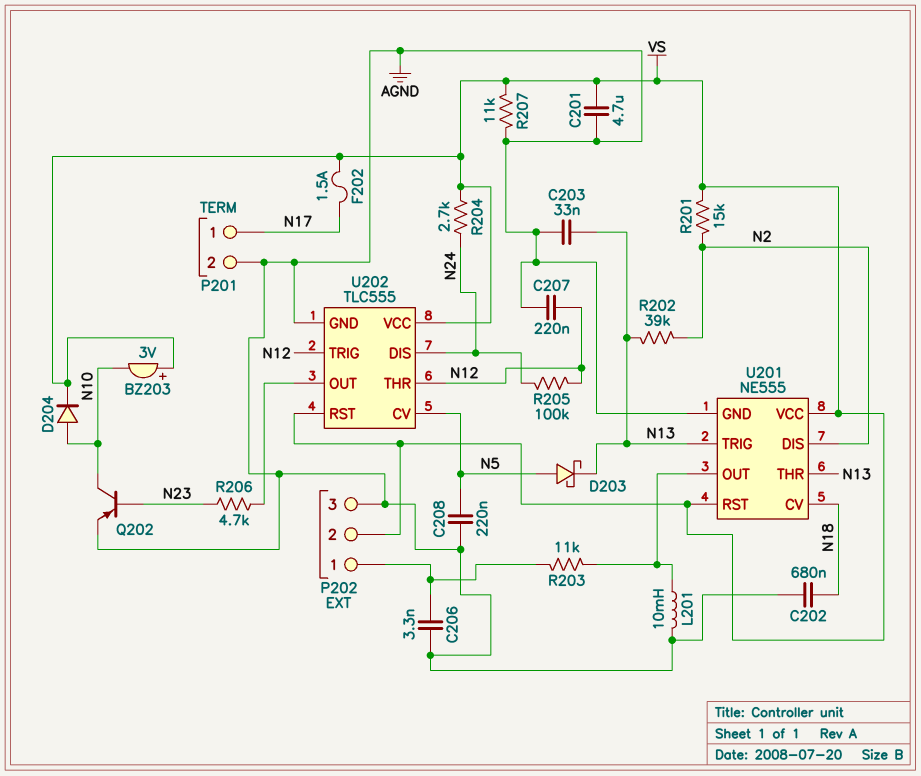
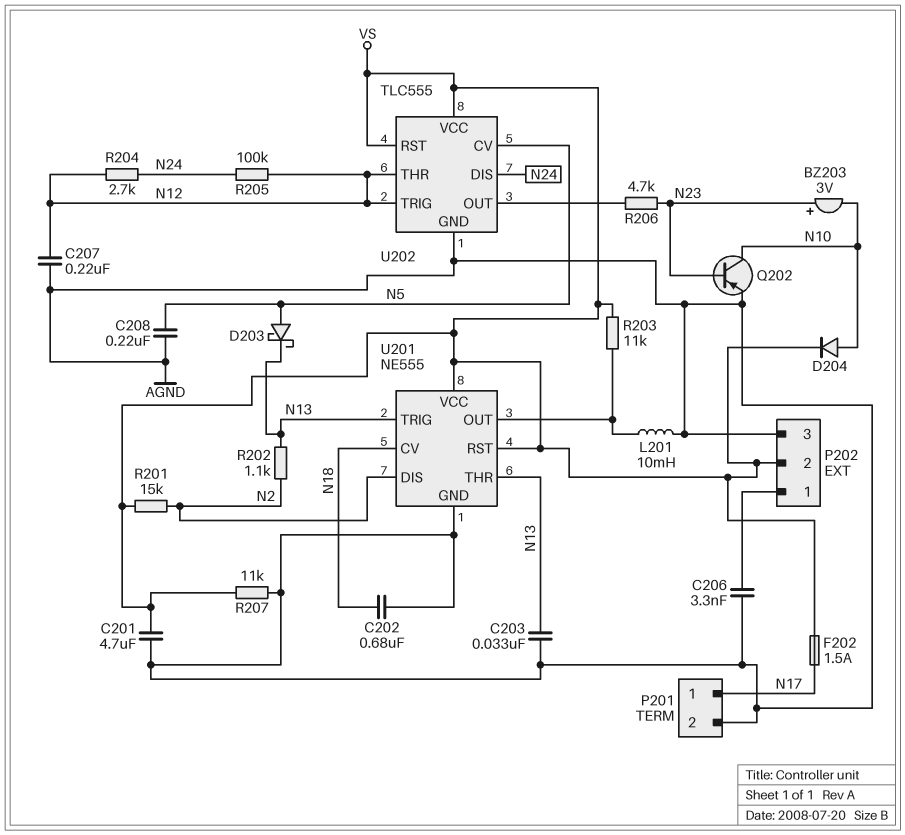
BZ203: buzzer 3V (plus VS, minus N10) -> buzzer 3V (plus N23, minus N10)
R202: 39k (N2, N13) -> 1.1k (N2, N13)
R203: 11k (P202/1, U201/OUT) -> 11k (U201/OUT, VS)
R204: 2.7k (N24, VS) -> 2.7k (N12, N24)

